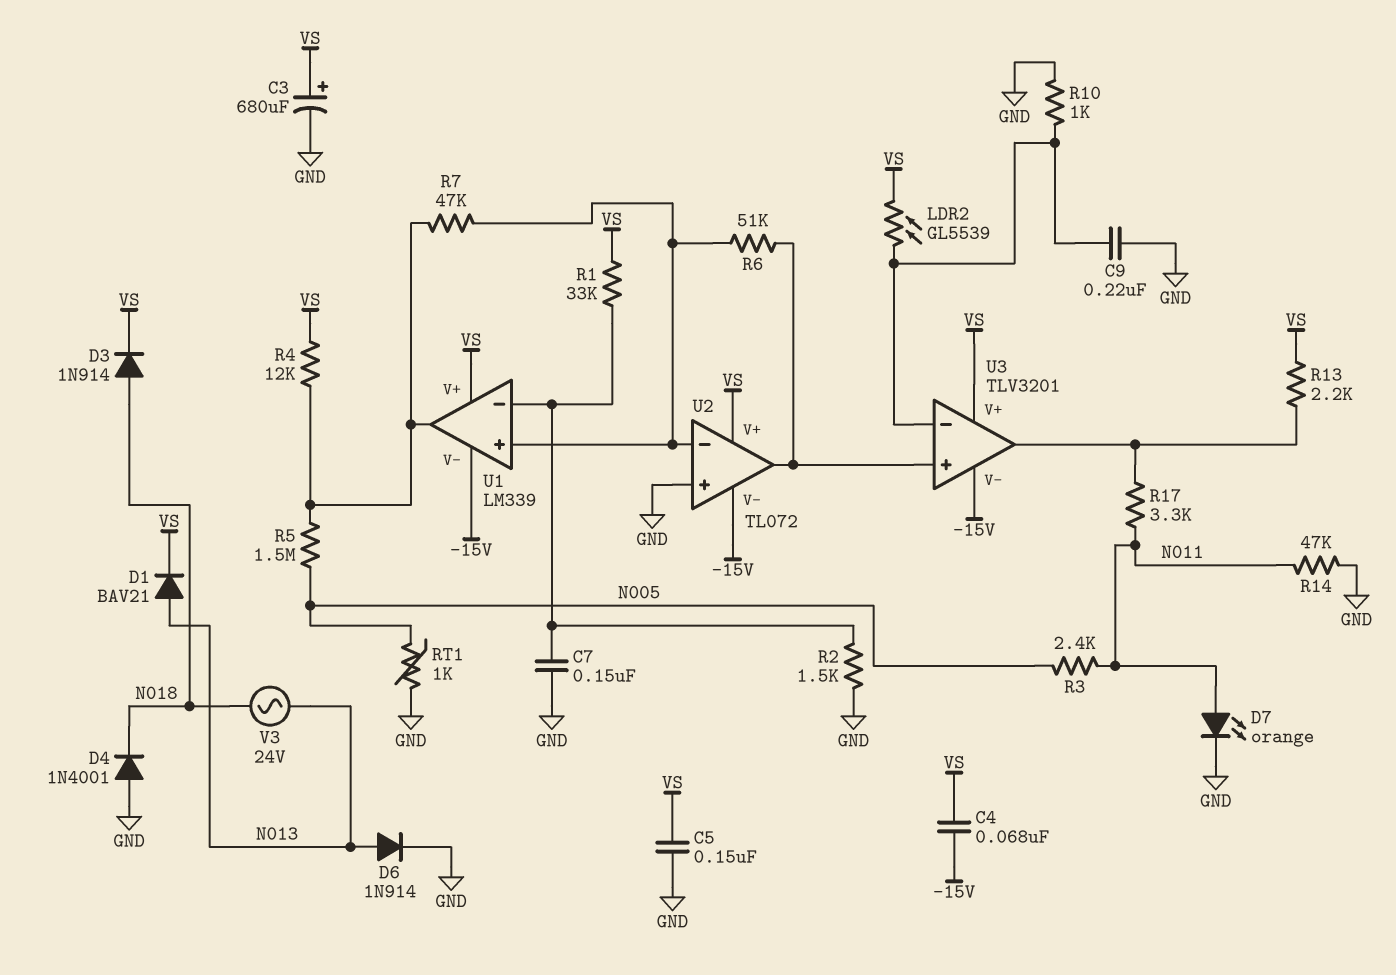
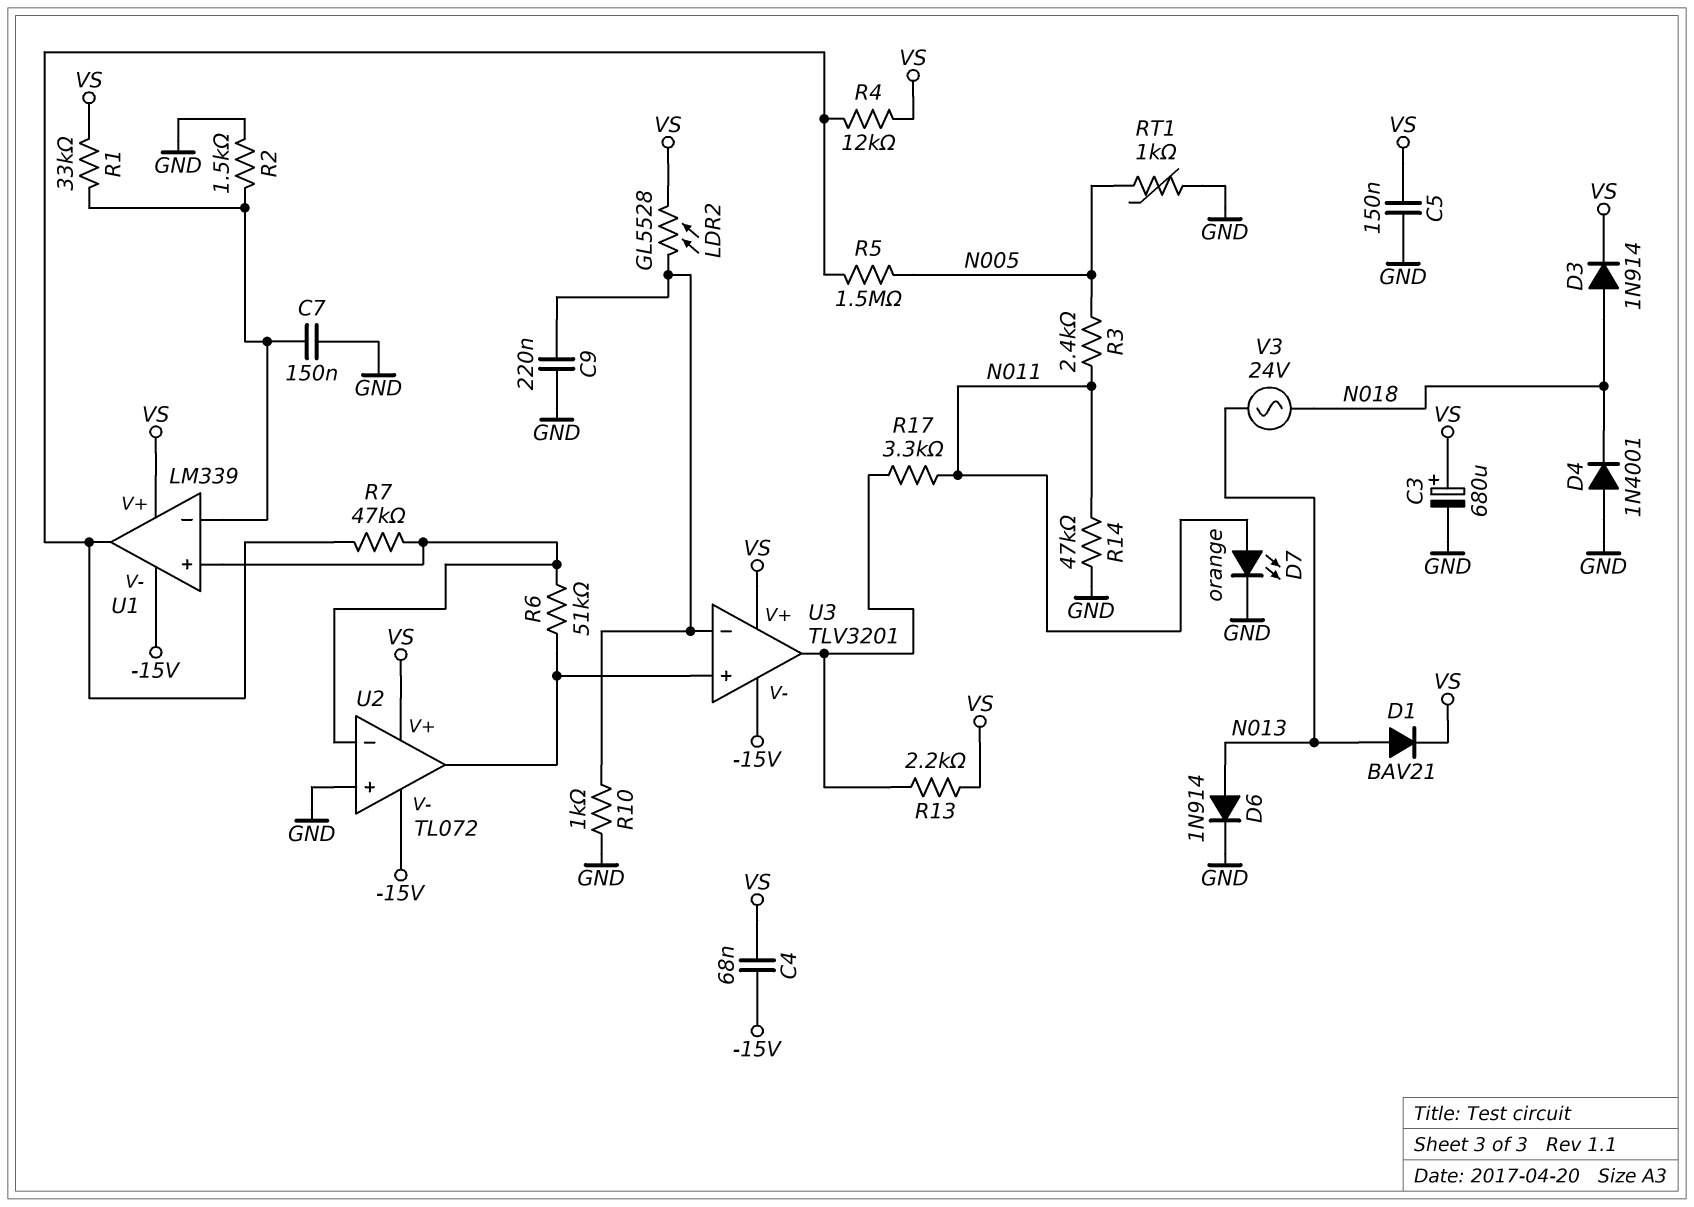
LDR2: GL5539 (U3/in-, VS) -> GL5528 (U3/in-, VS)

